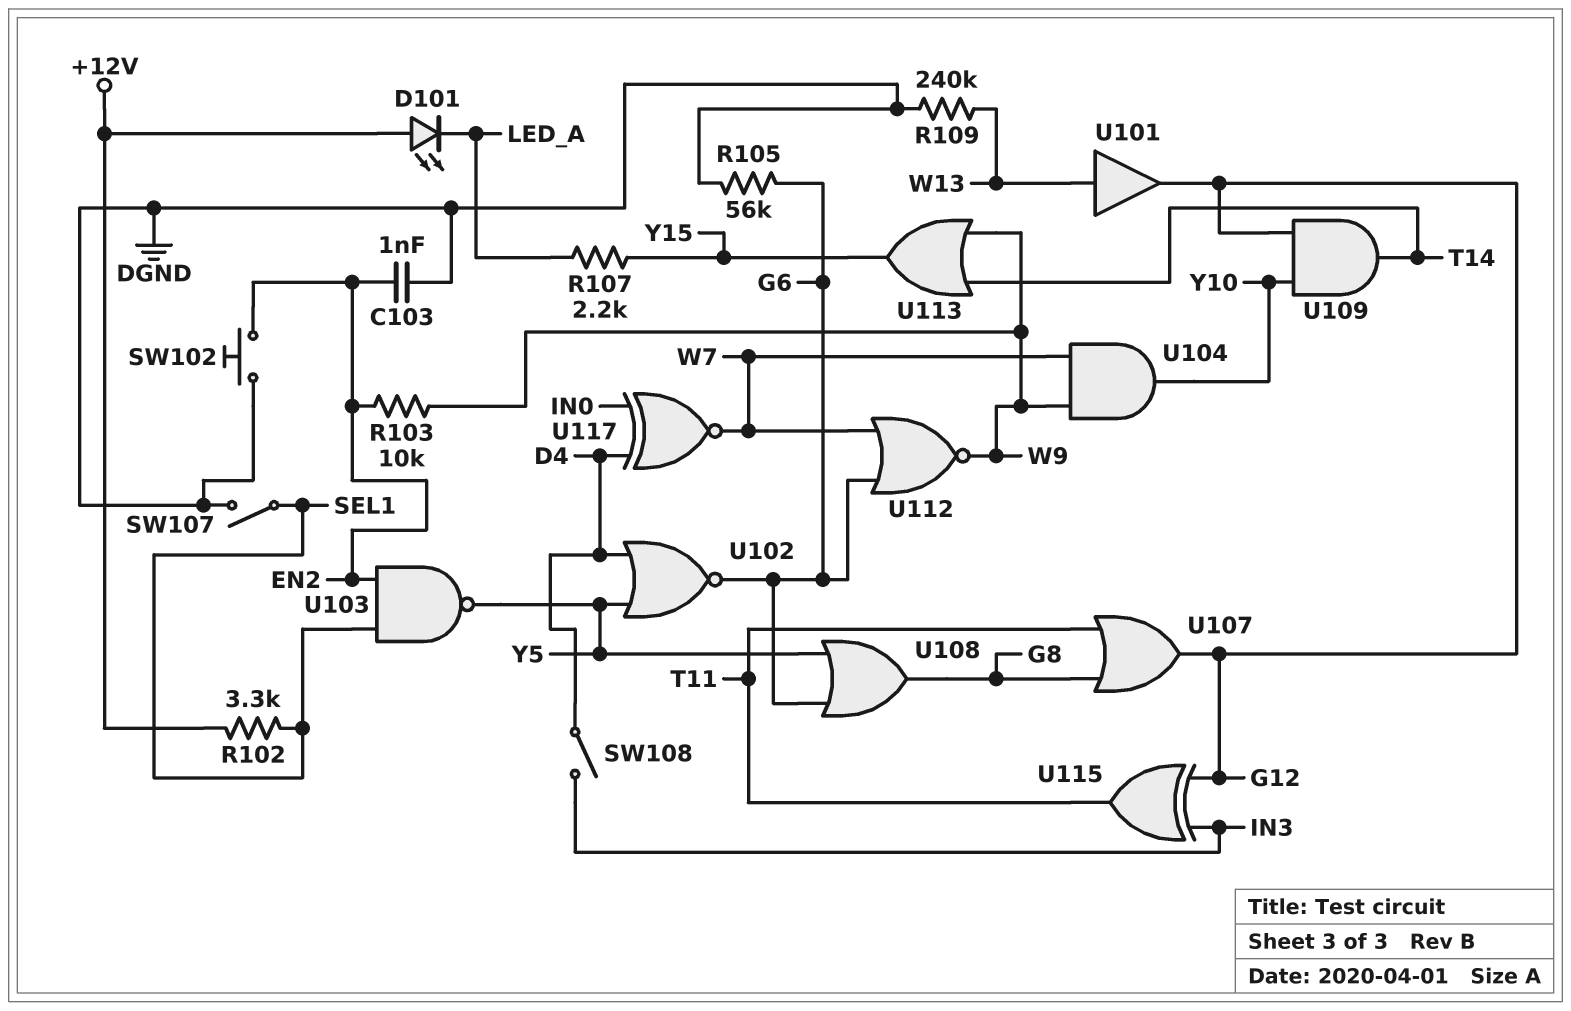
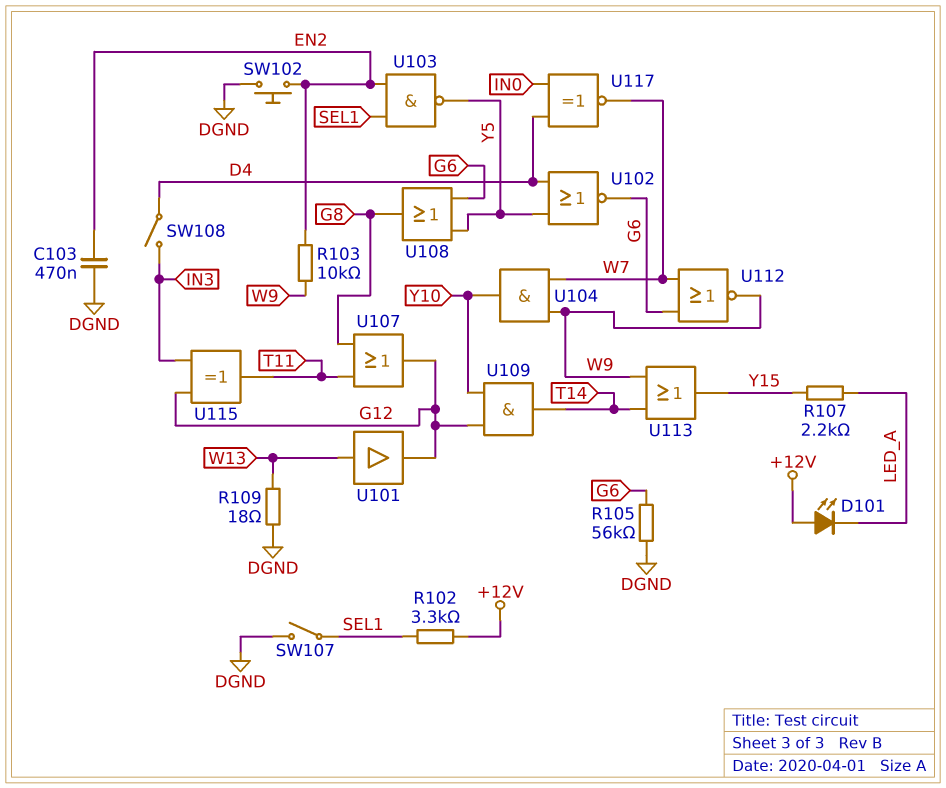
C103: 1nF (DGND, EN2) -> 470nF (DGND, EN2)
R109: 240k (DGND, W13) -> 18 (DGND, W13)

